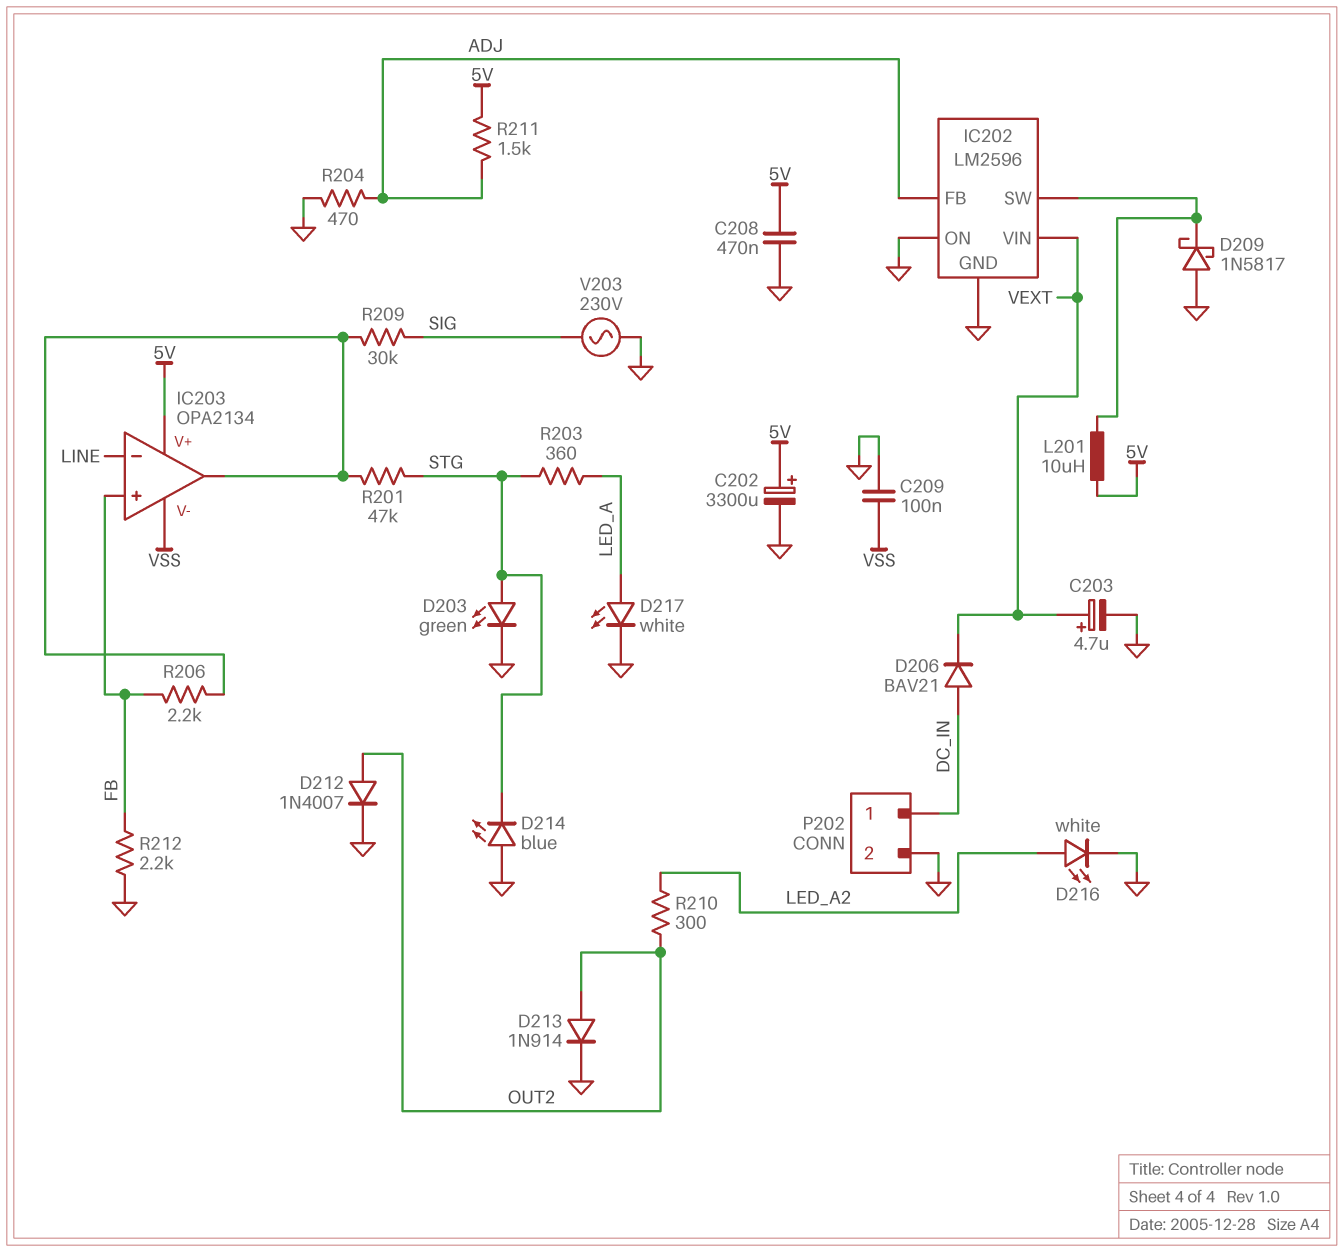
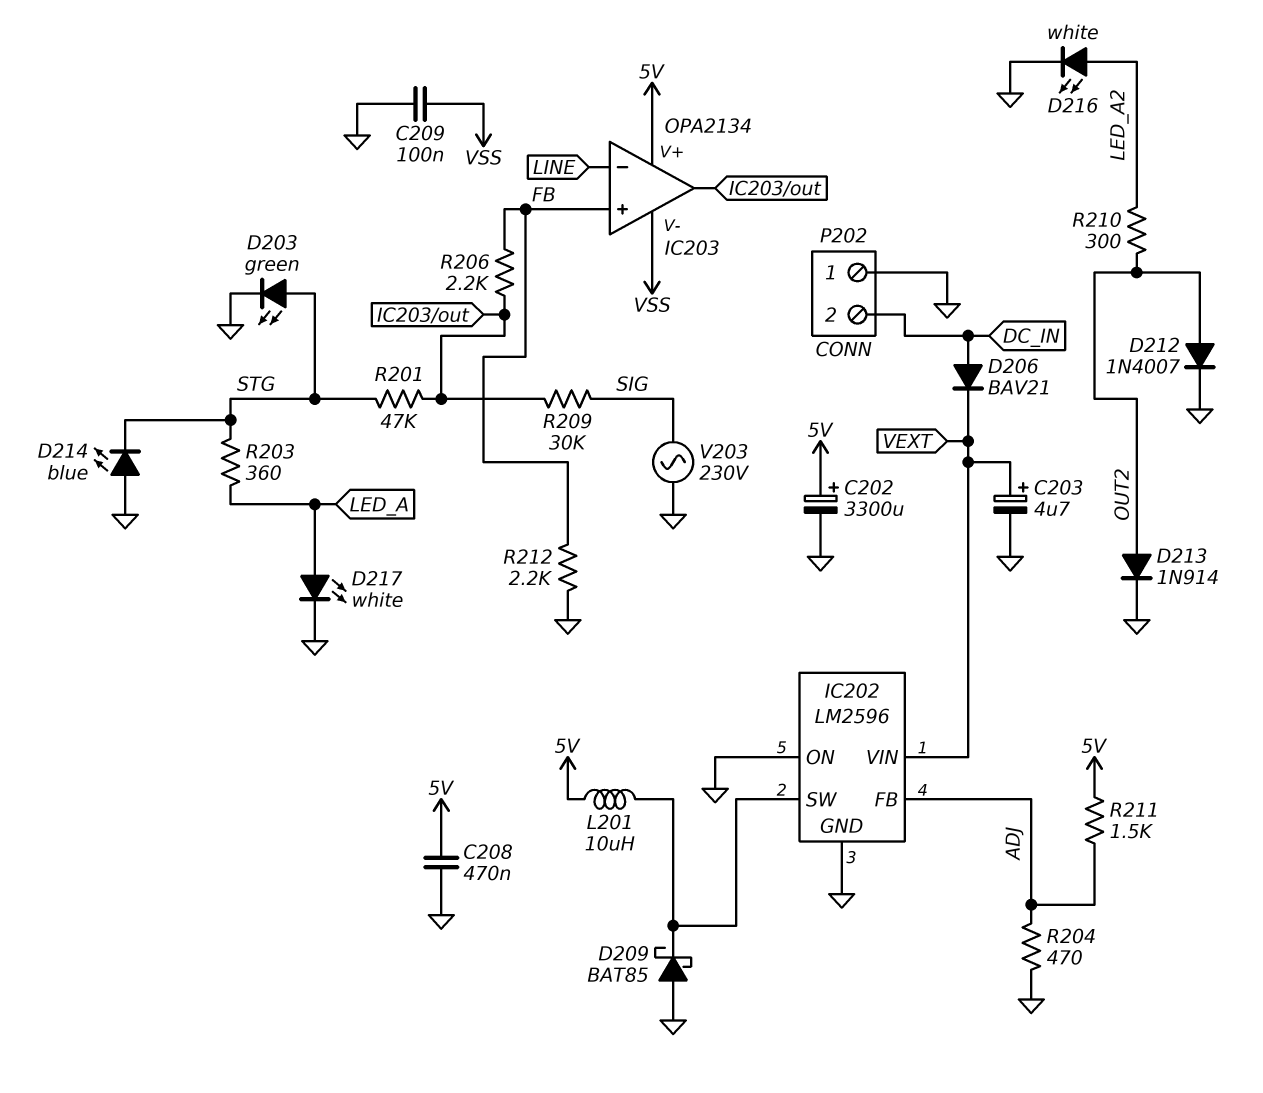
D209: schottky 1N5817 (A GND, K IC202/SW) -> schottky BAT85 (A GND, K IC202/SW)
P202 pin 1: DC_IN -> GND
P202 pin 2: GND -> DC_IN

